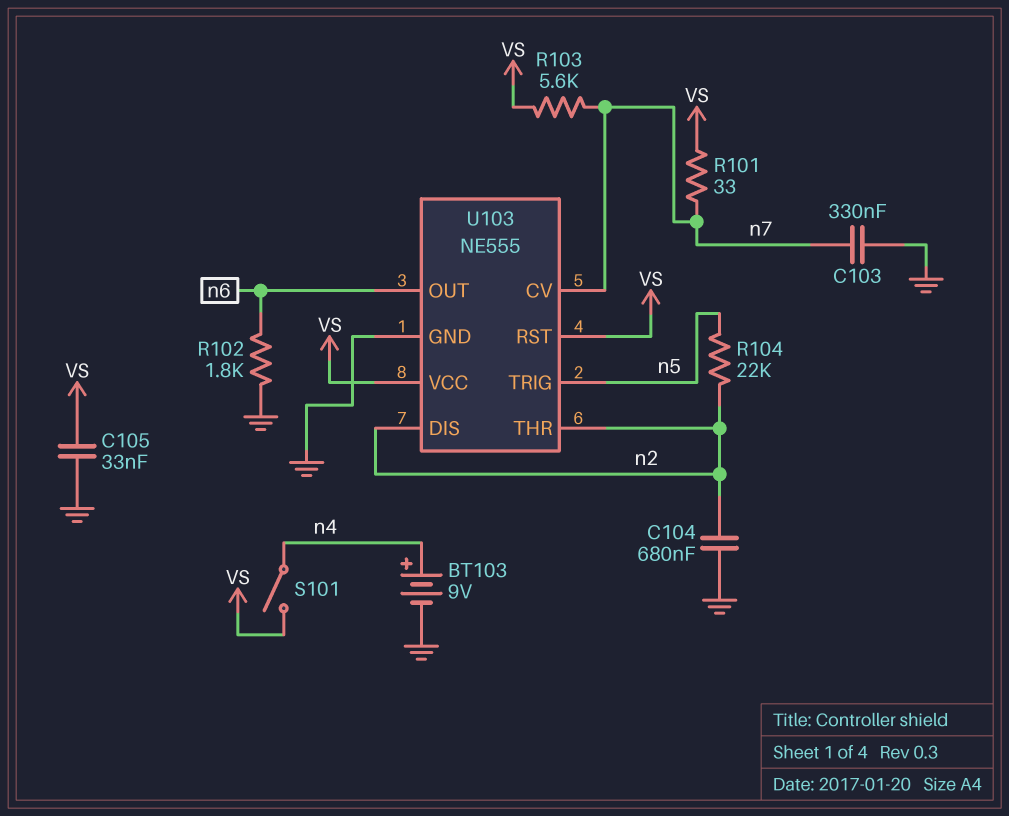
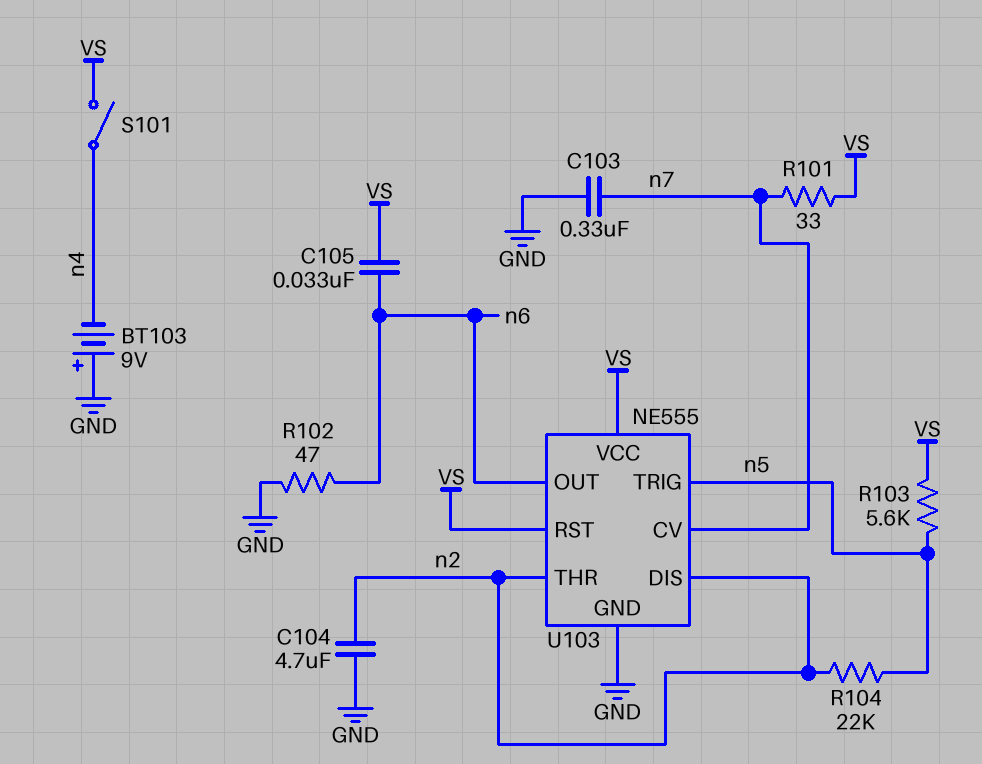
BT103: 9V (plus n4, minus GND) -> 9V (plus GND, minus n4)
C104: 680nF (GND, n2) -> 4.7uF (GND, n2)
C105: 33nF (GND, VS) -> 33nF (VS, n6)
R102: 1.8k (GND, n6) -> 47 (GND, n6)
R103: 5.6k (VS, n7) -> 5.6k (VS, n5)

